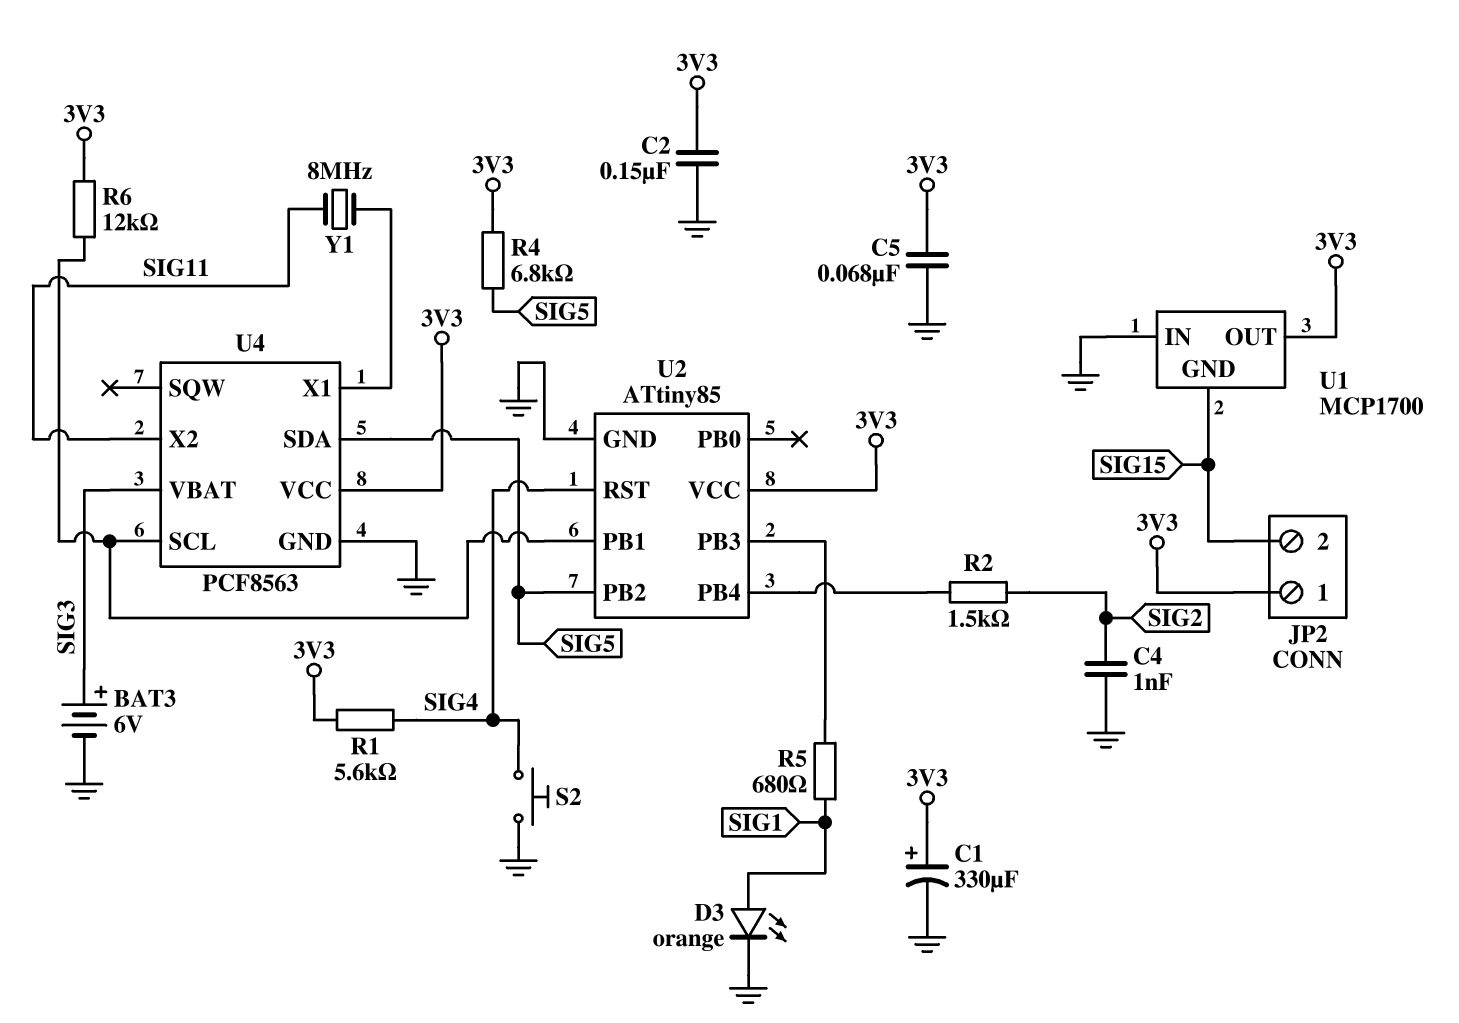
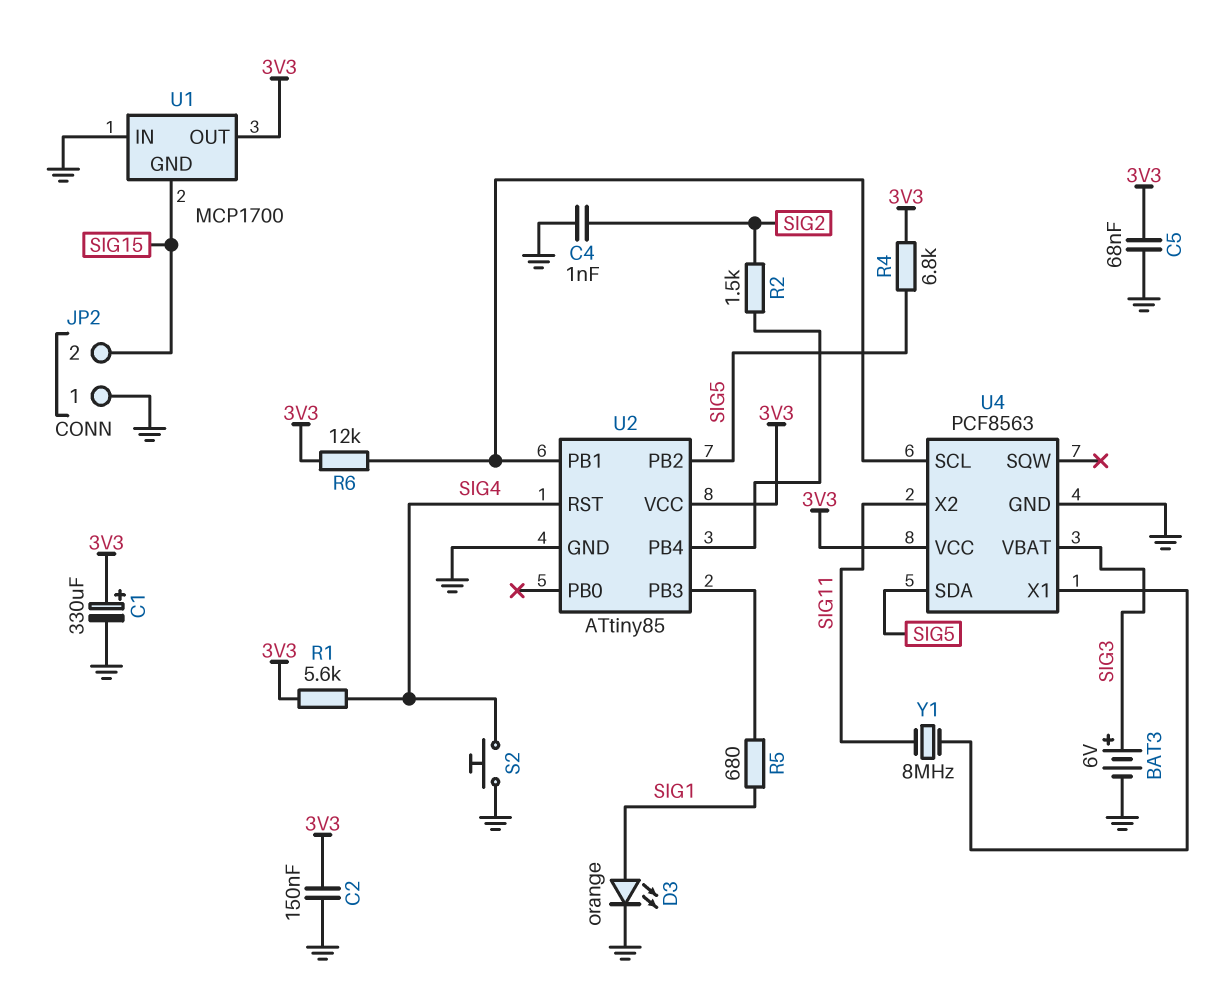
JP2 pin 1: 3V3 -> GND

